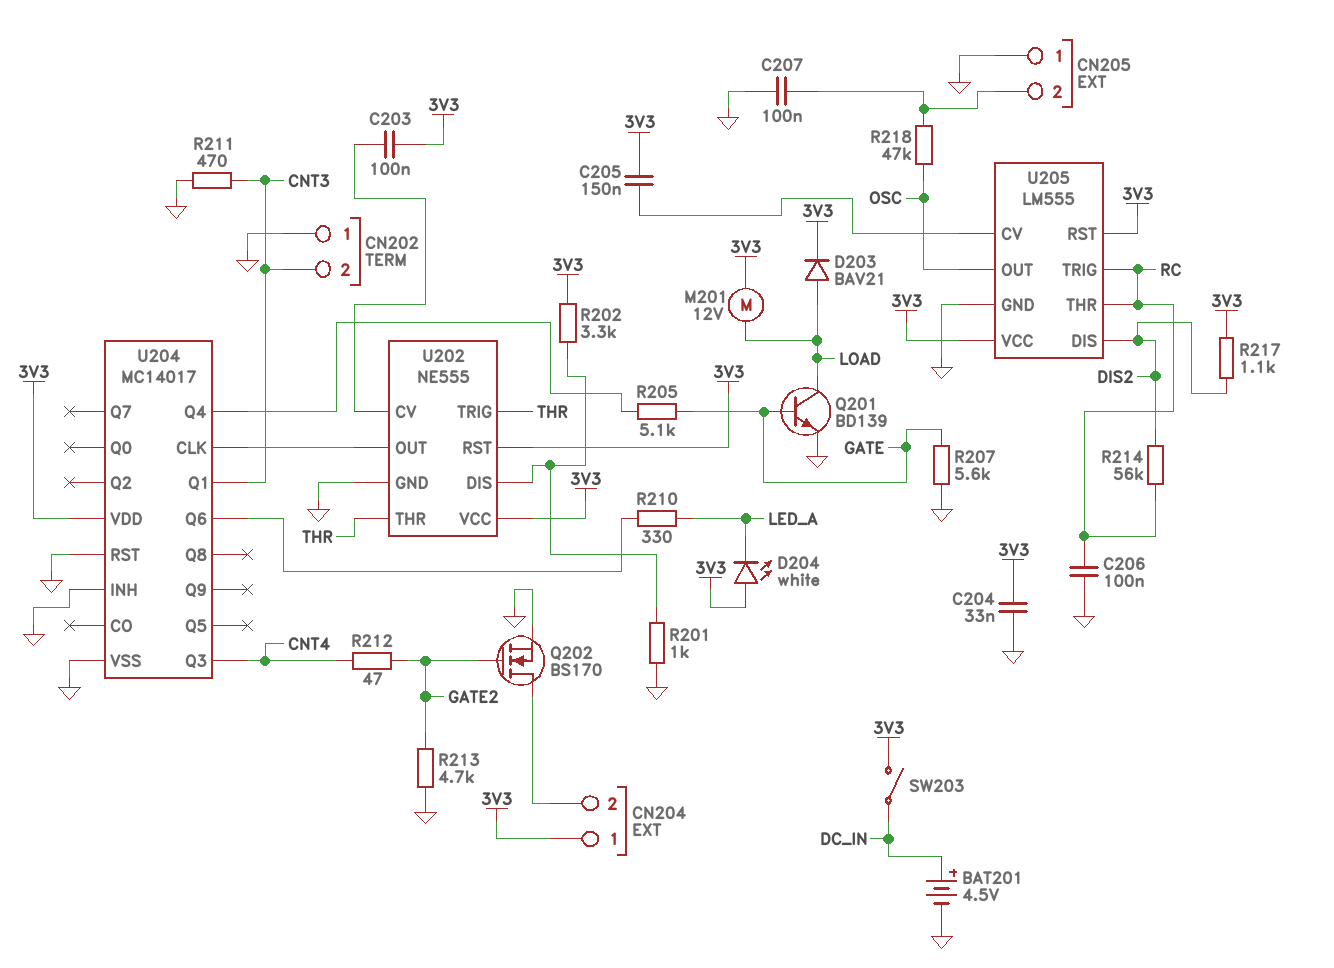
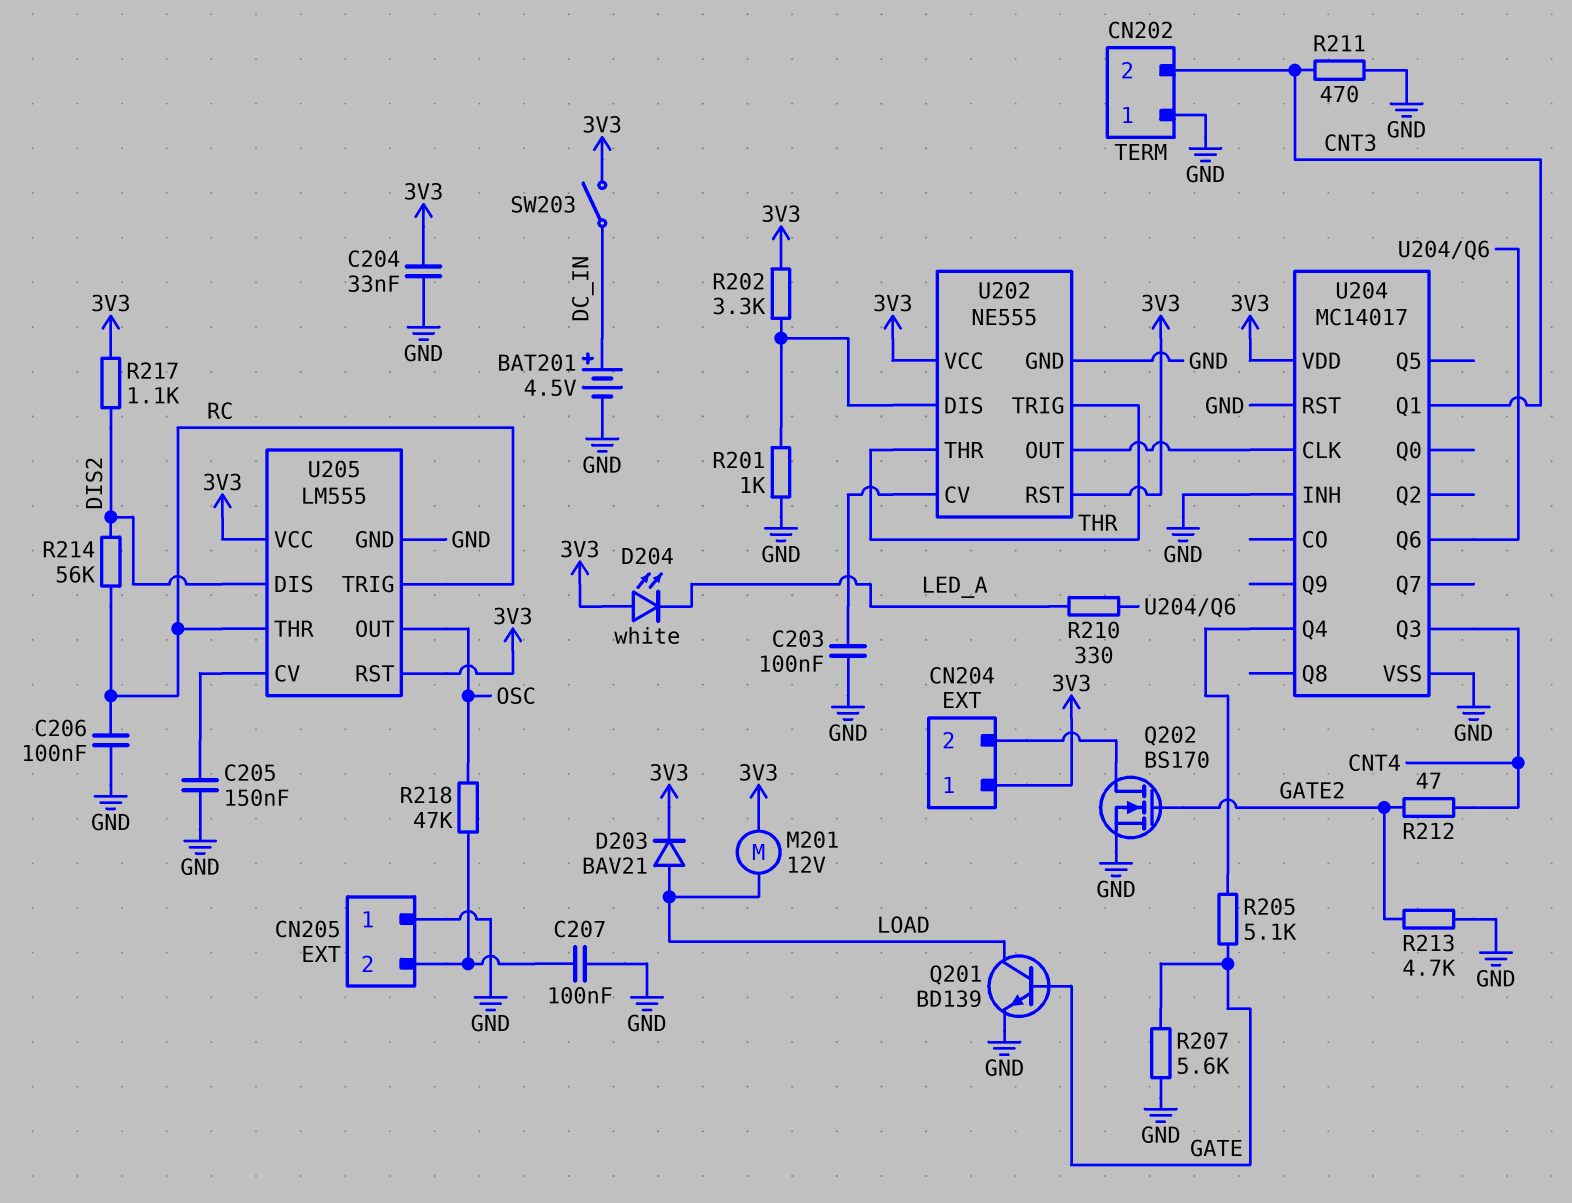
C203: 100nF (3V3, U202/CV) -> 100nF (GND, U202/CV)
C205: 150nF (3V3, U205/CV) -> 150nF (GND, U205/CV)

